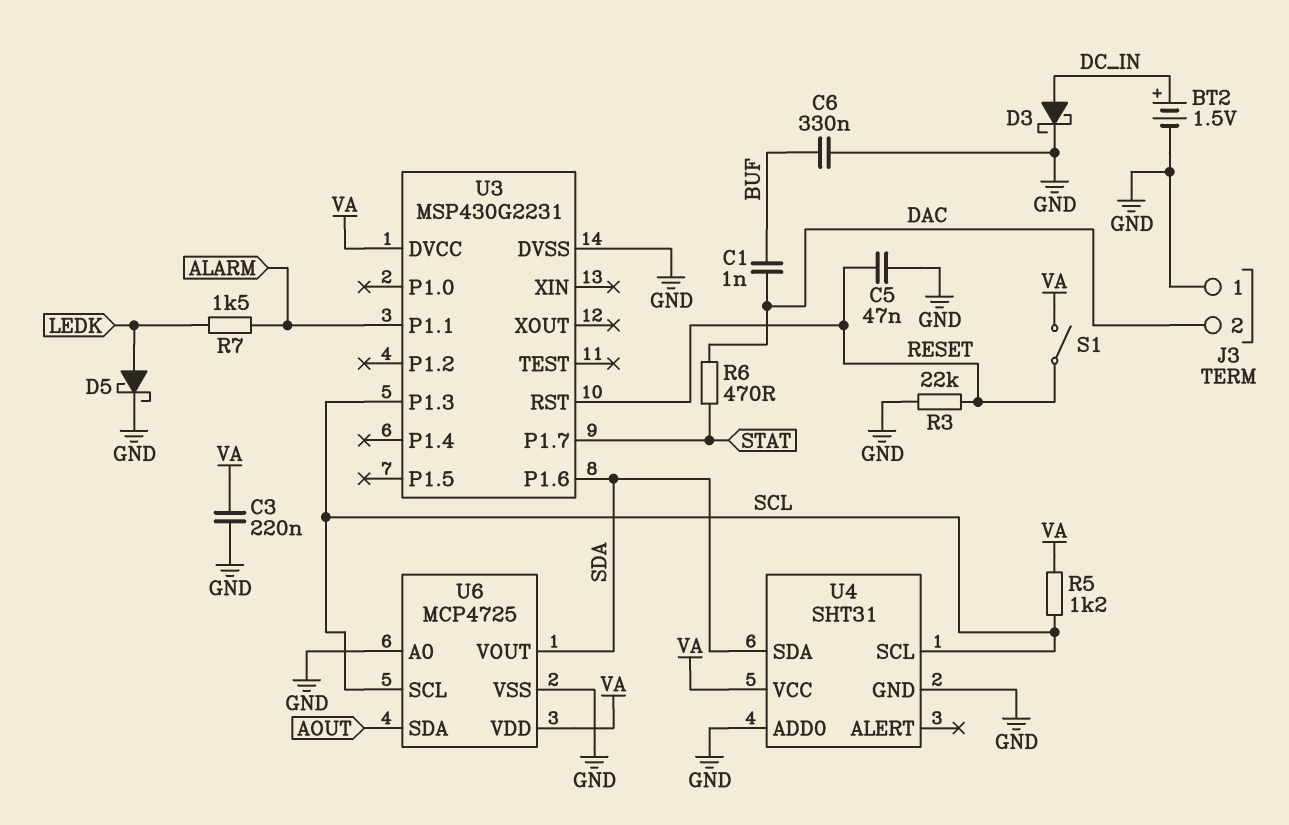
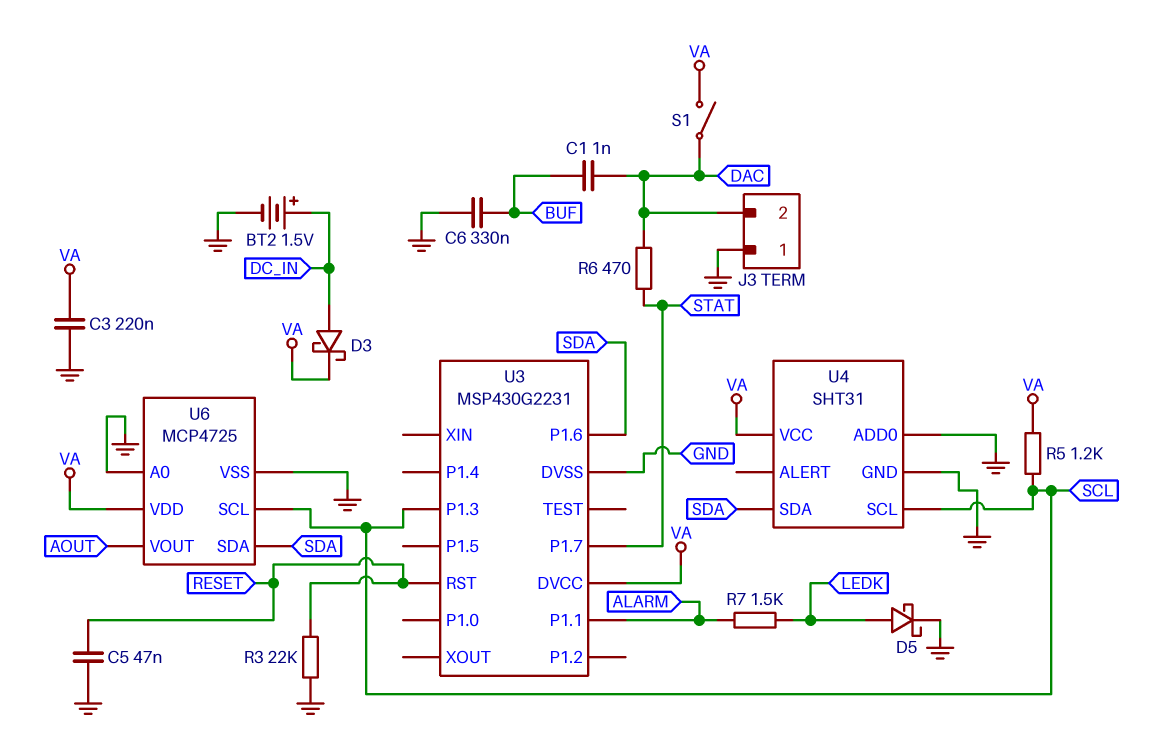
D3: schottky (A DC_IN, K GND) -> schottky (A DC_IN, K VA)
S1: switch (RESET, VA) -> switch (DAC, VA)
U6 pin SDA: AOUT -> SDA
U6 pin VOUT: SDA -> AOUT

